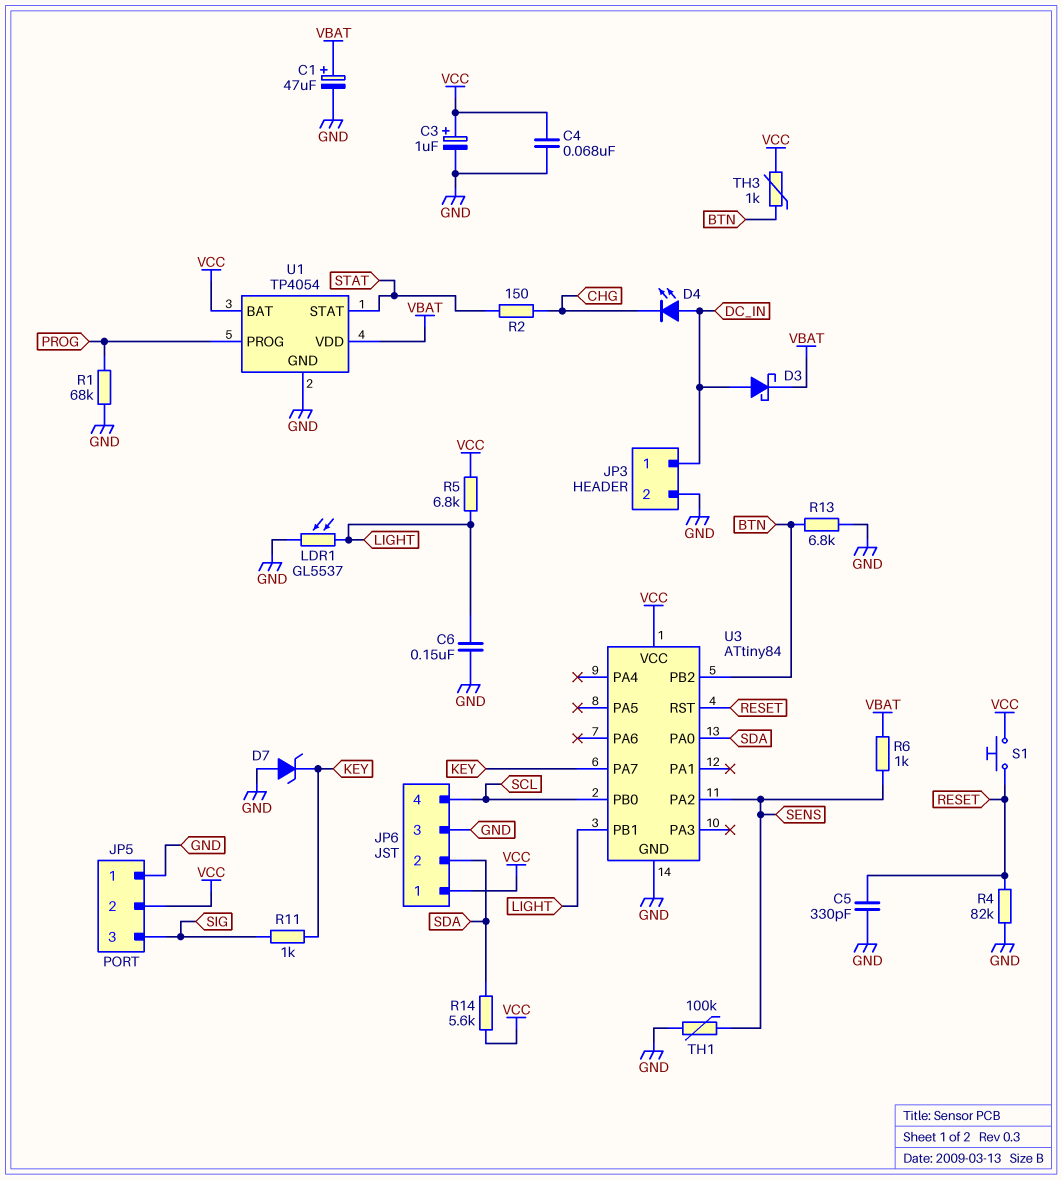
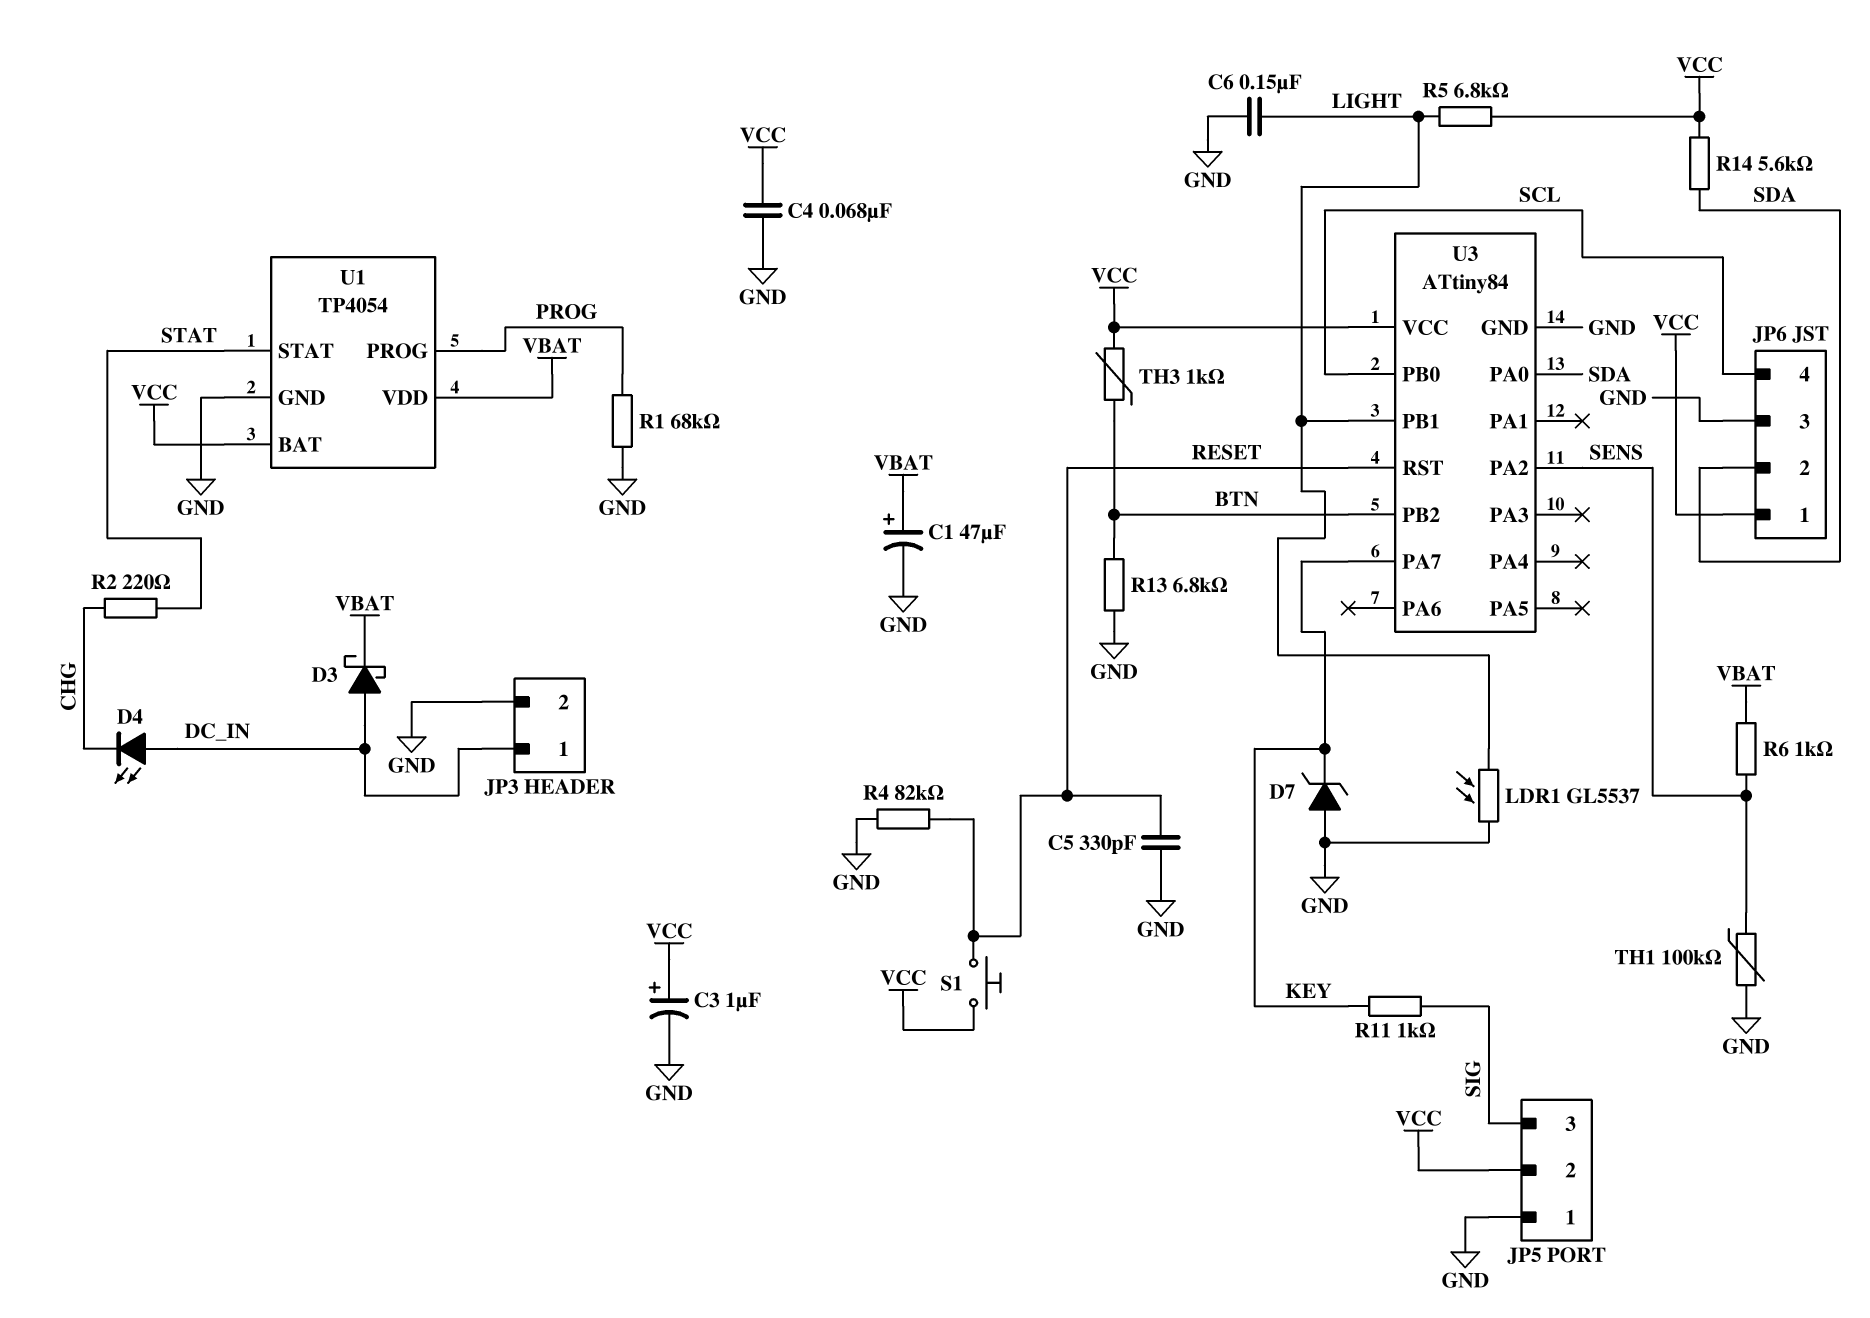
R2: 150 (CHG, STAT) -> 220 (CHG, STAT)

